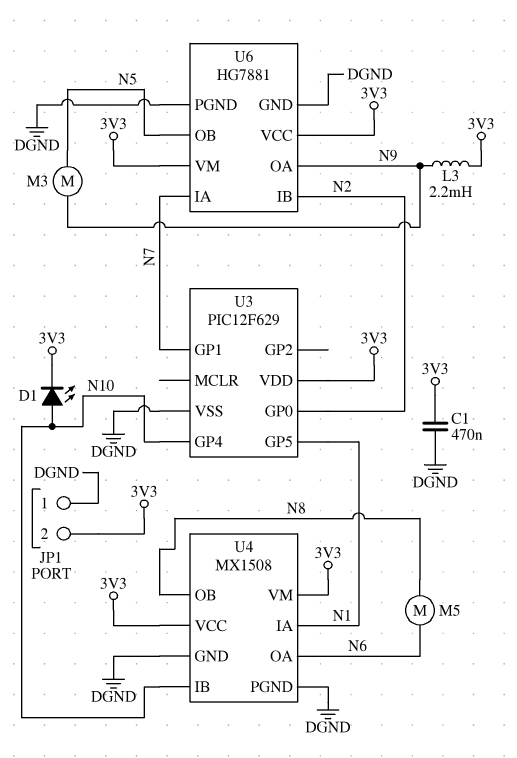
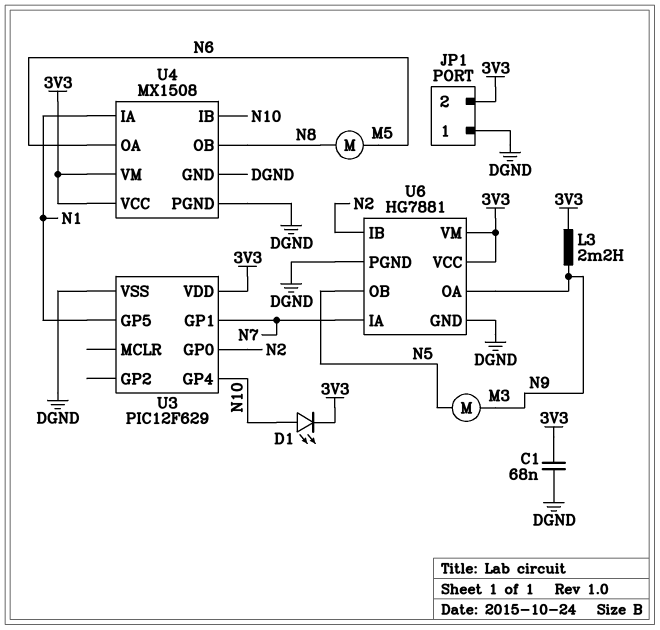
C1: 470nF (3V3, DGND) -> 68nF (3V3, DGND)

